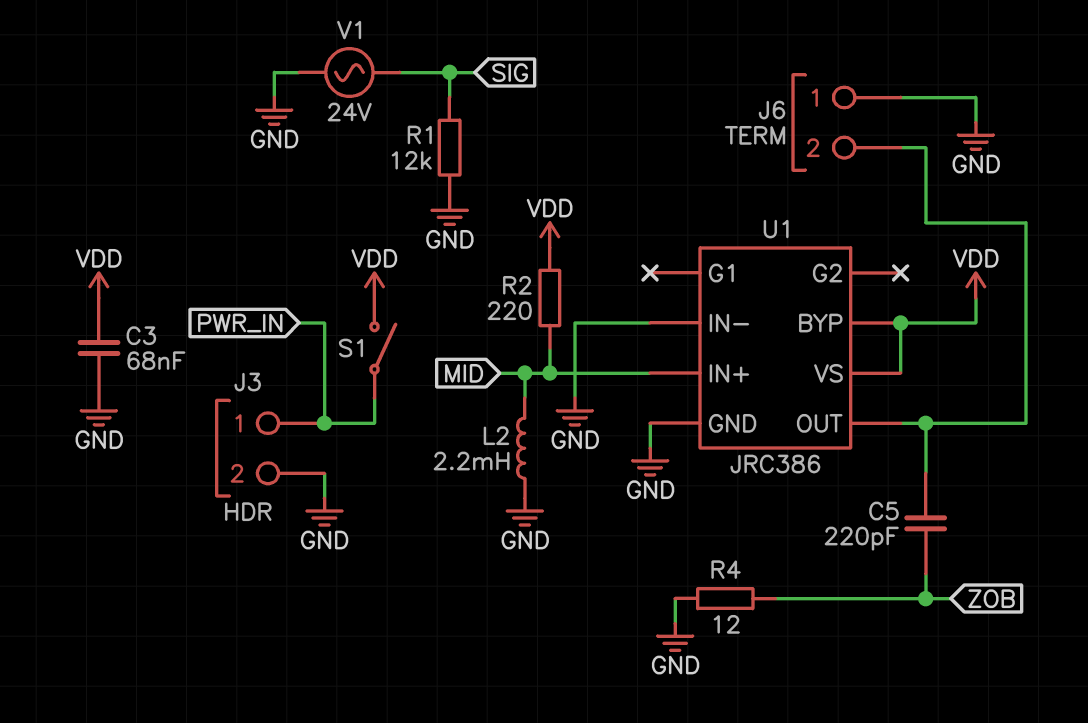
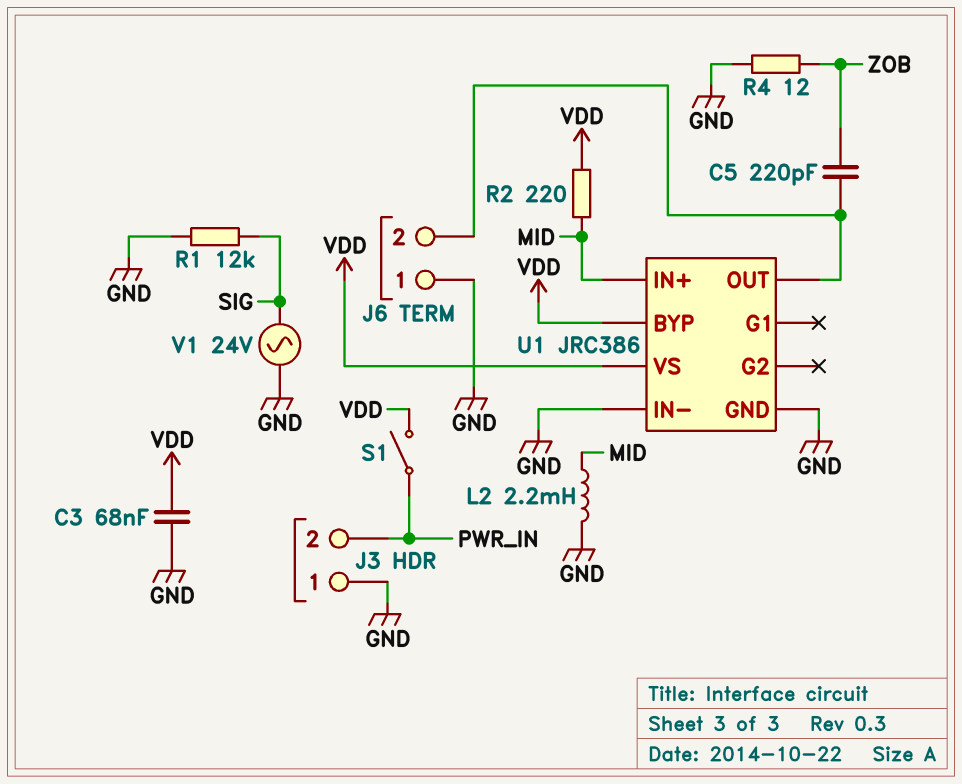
J3 pin 1: PWR_IN -> GND
J3 pin 2: GND -> PWR_IN

